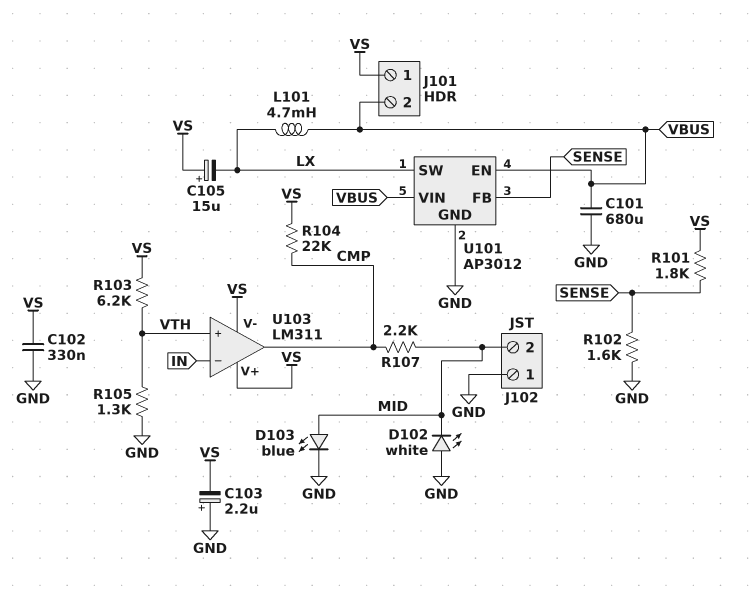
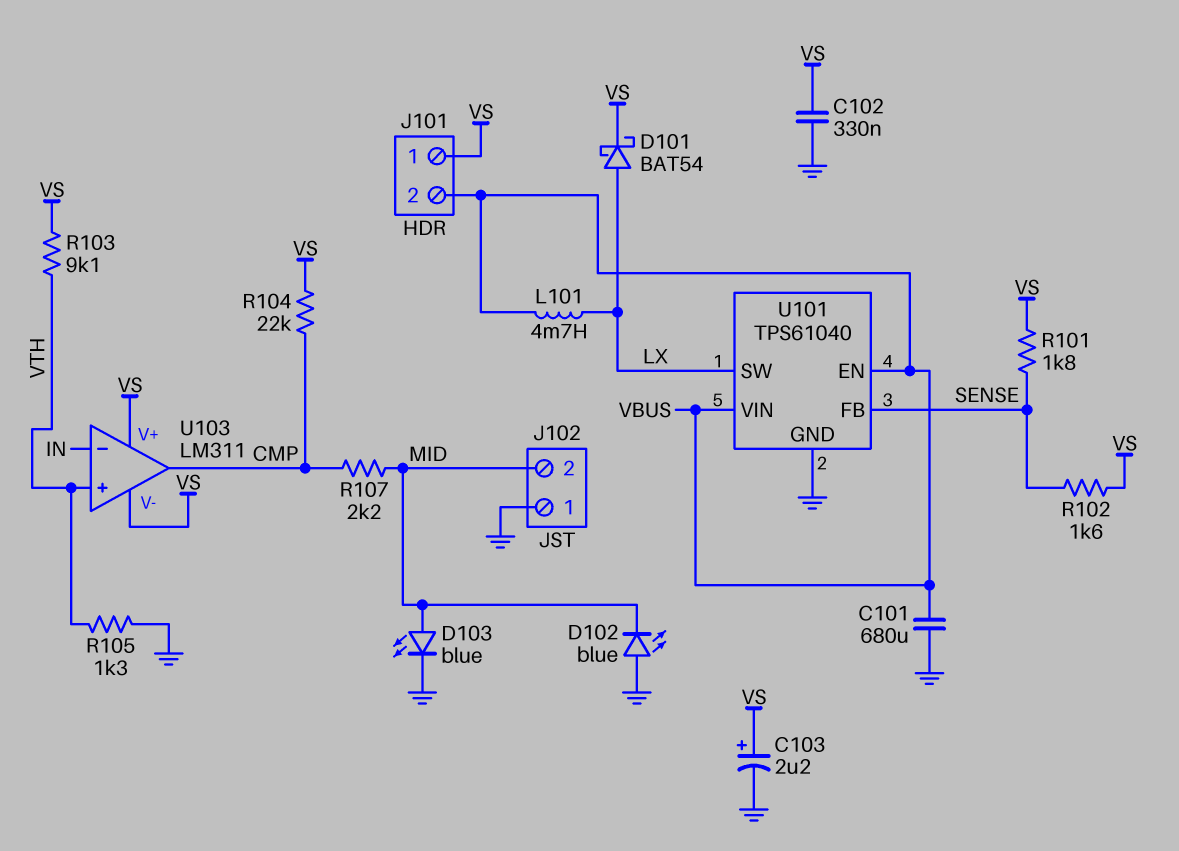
C103: 2.2uF (plus GND, minus VS) -> 2.2uF (plus VS, minus GND)
C105: 15uF (plus VS, minus LX) -> none
D101: none -> schottky BAT54 (A LX, K VS)
D102: LED white (A GND, K MID) -> LED blue (A GND, K MID)
R102: 1.6k (GND, SENSE) -> 1.6k (SENSE, VS)
R103: 6.2k (VS, VTH) -> 9.1k (VS, VTH)
U101: AP3012 -> TPS61040

